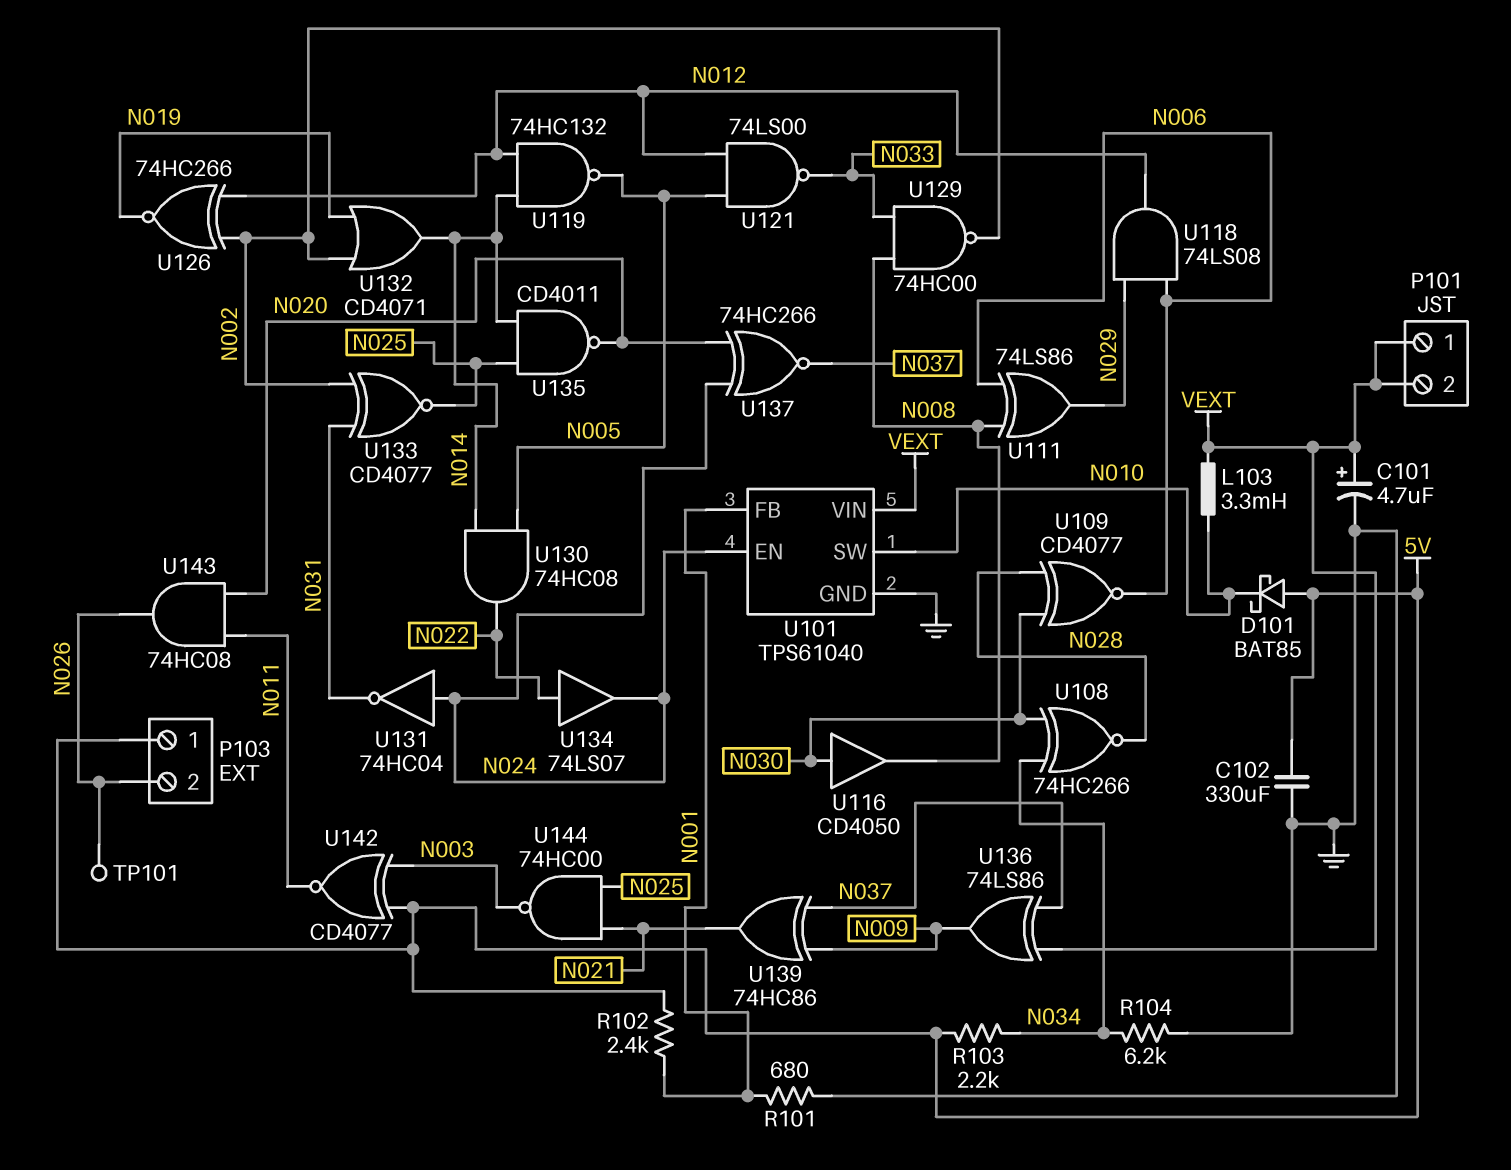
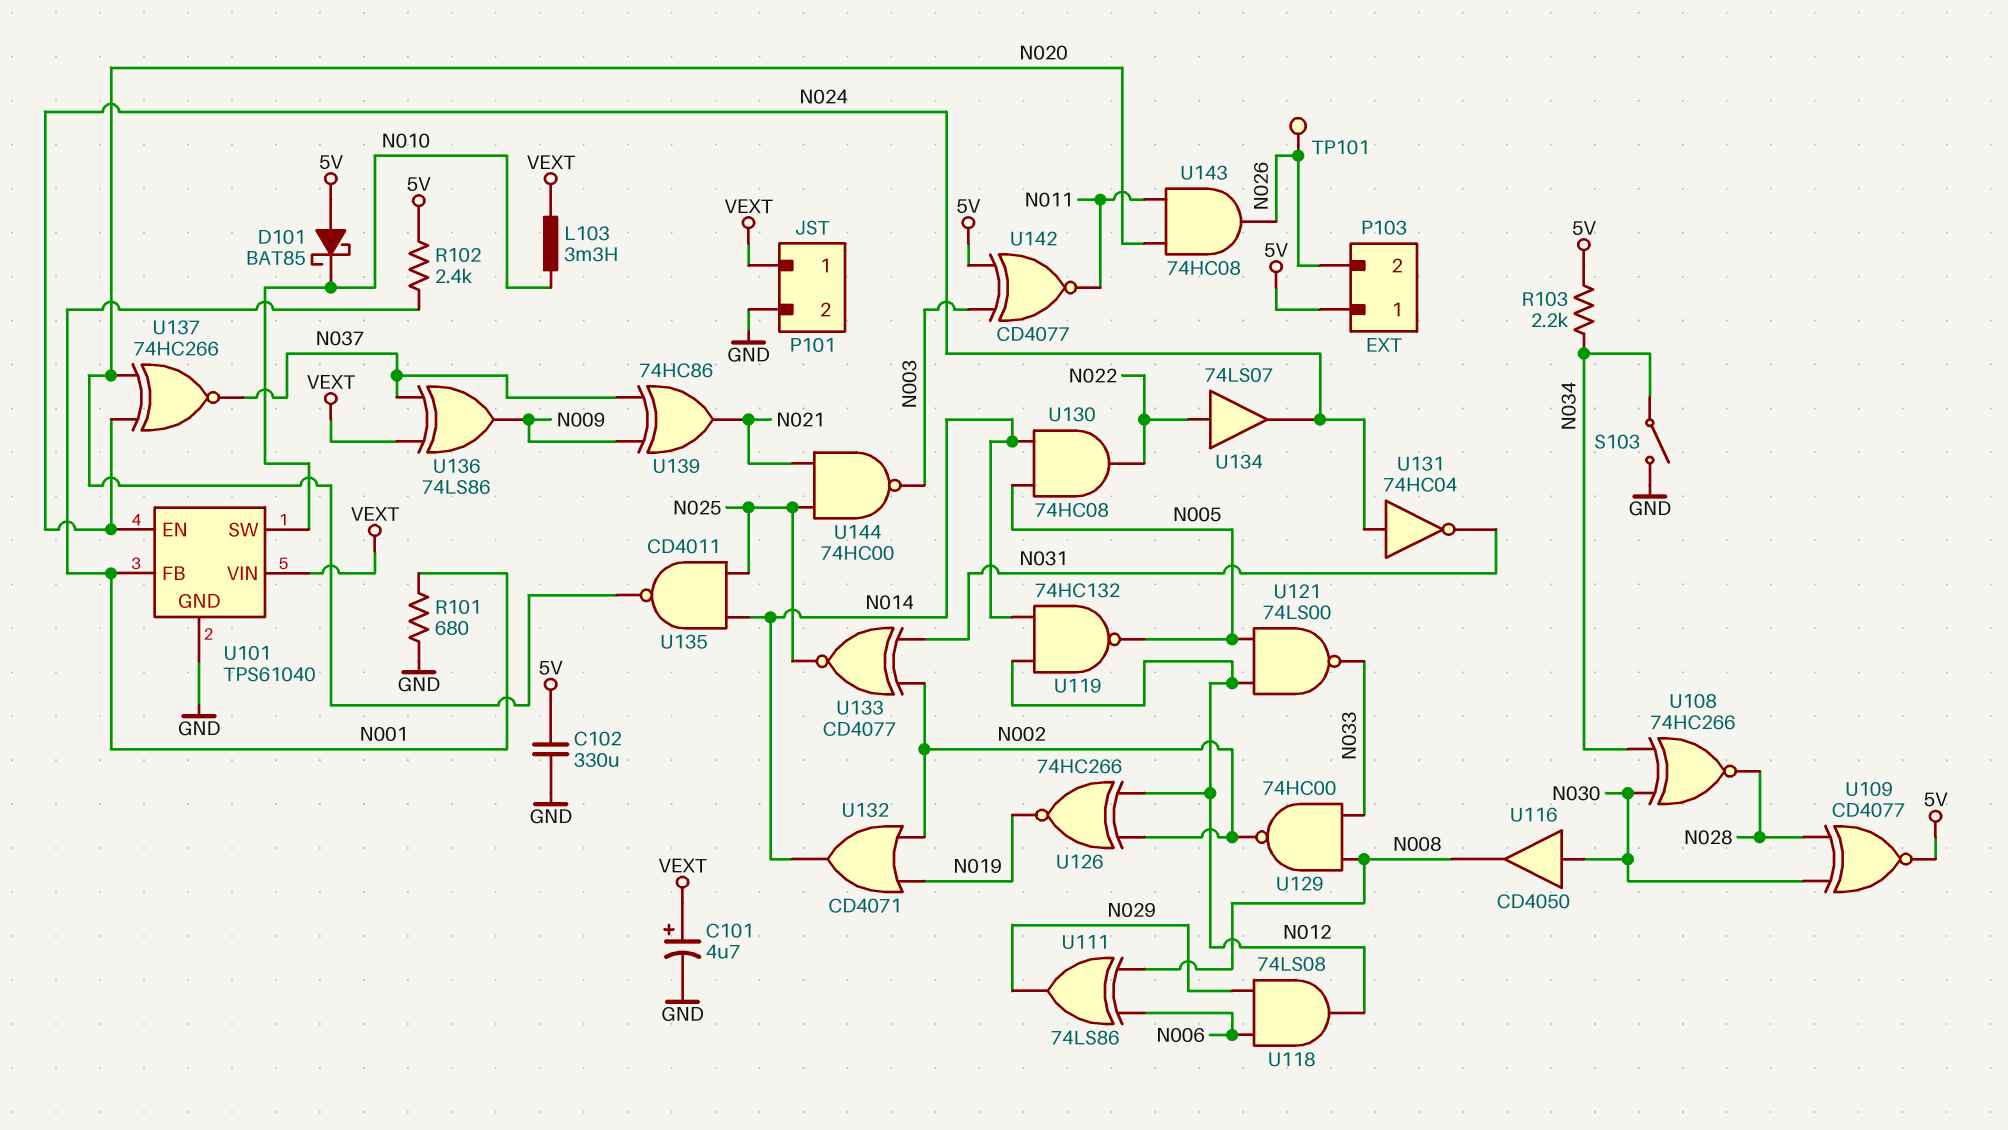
P101 pin 2: VEXT -> GND
R104: 6.2k (GND, N034) -> none
S103: none -> switch (GND, N034)
U109: XNOR CD4077 (in N028, in N030, out N006) -> XNOR CD4077 (in N028, in N030, out 5V)

